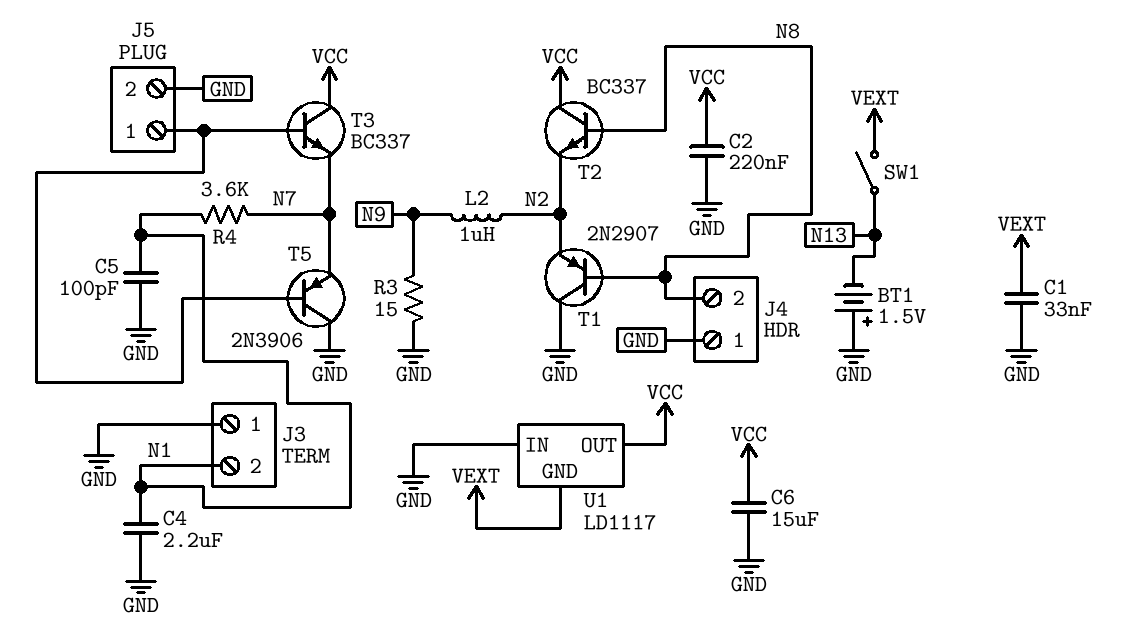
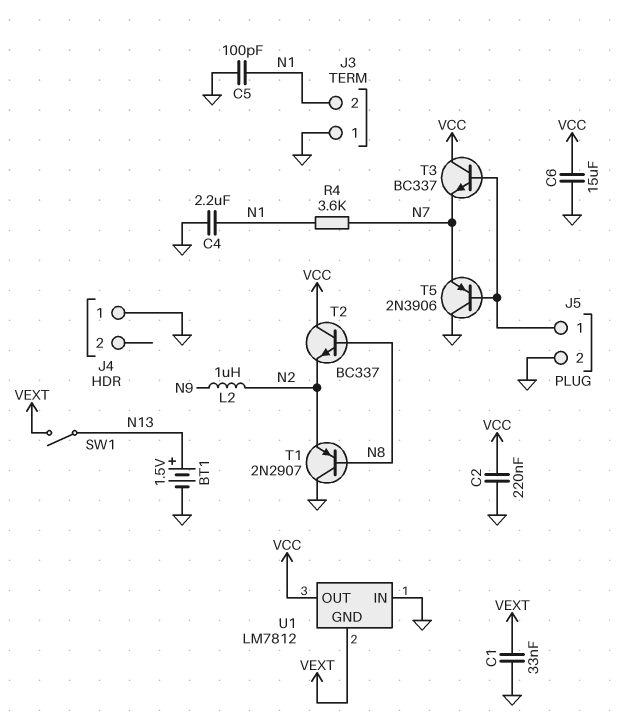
BT1: 1.5V (plus GND, minus N13) -> 1.5V (plus N13, minus GND)
J4 pin 2: N8 -> none
R3: 15 (GND, N9) -> none
U1: LD1117 -> LM7812

